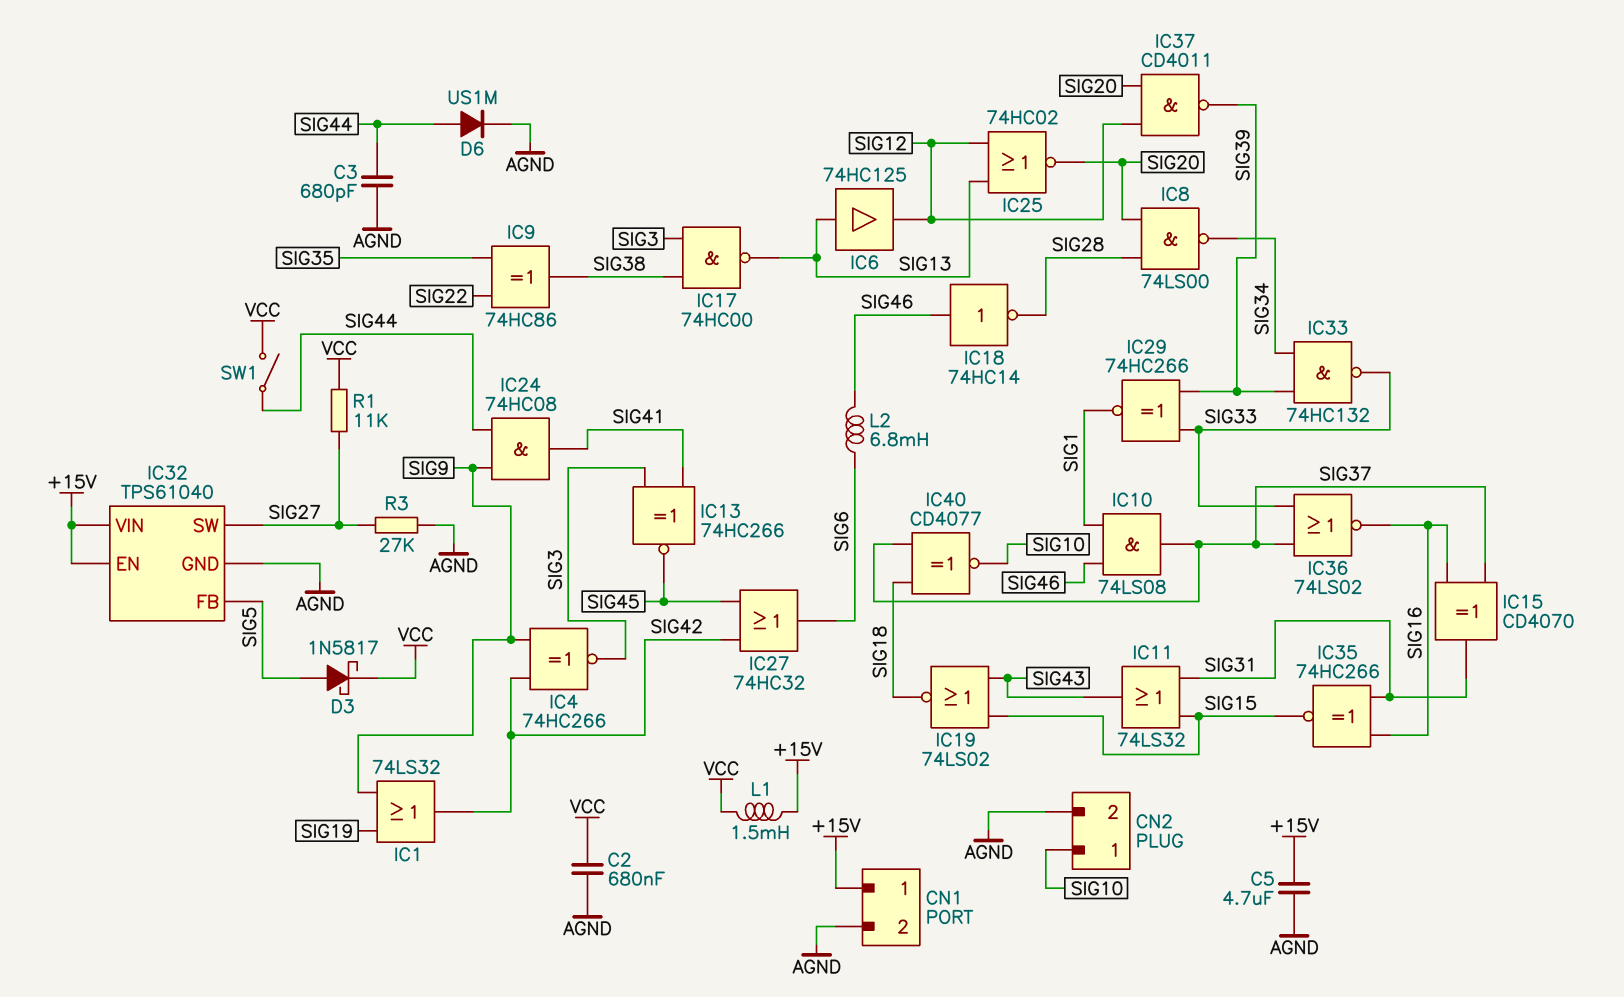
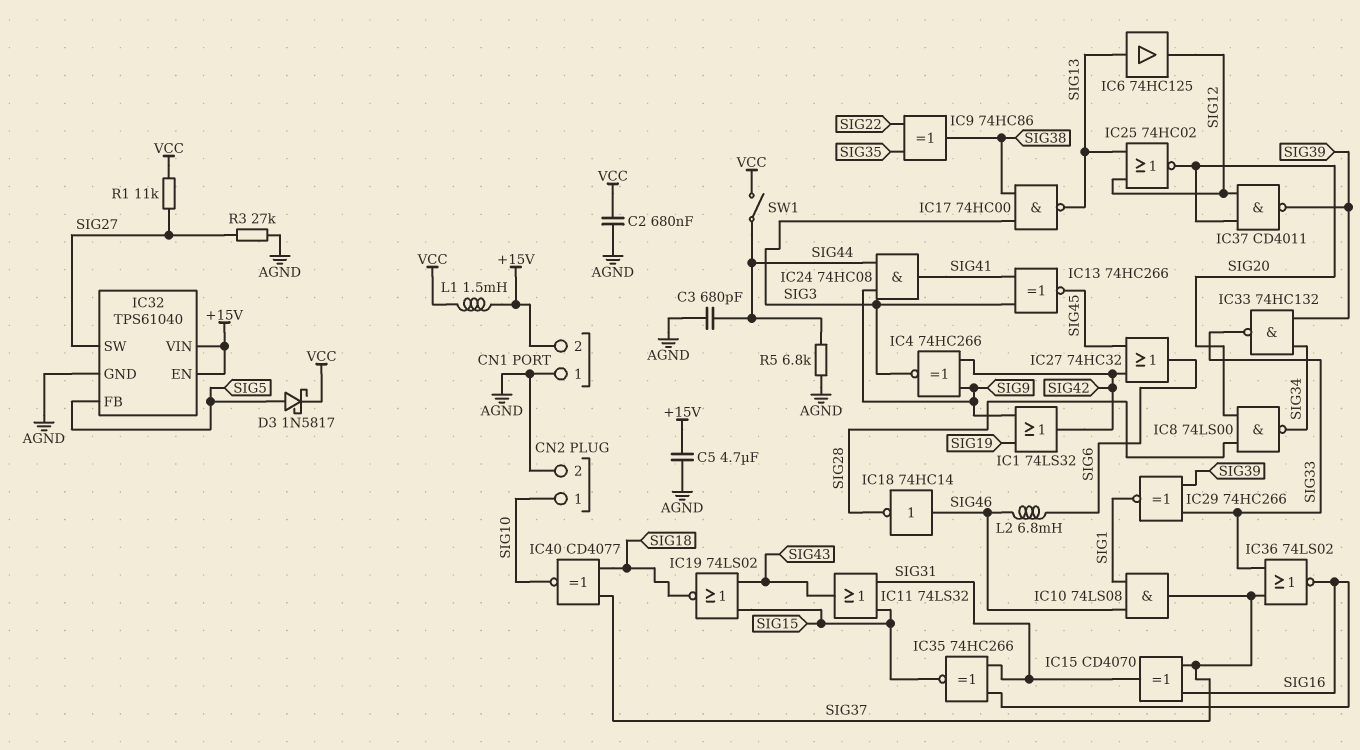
CN1 pin 1: +15V -> AGND
CN1 pin 2: AGND -> +15V
D6: diode US1M (A SIG44, K AGND) -> none
R5: none -> 6.8k (AGND, SIG44)

